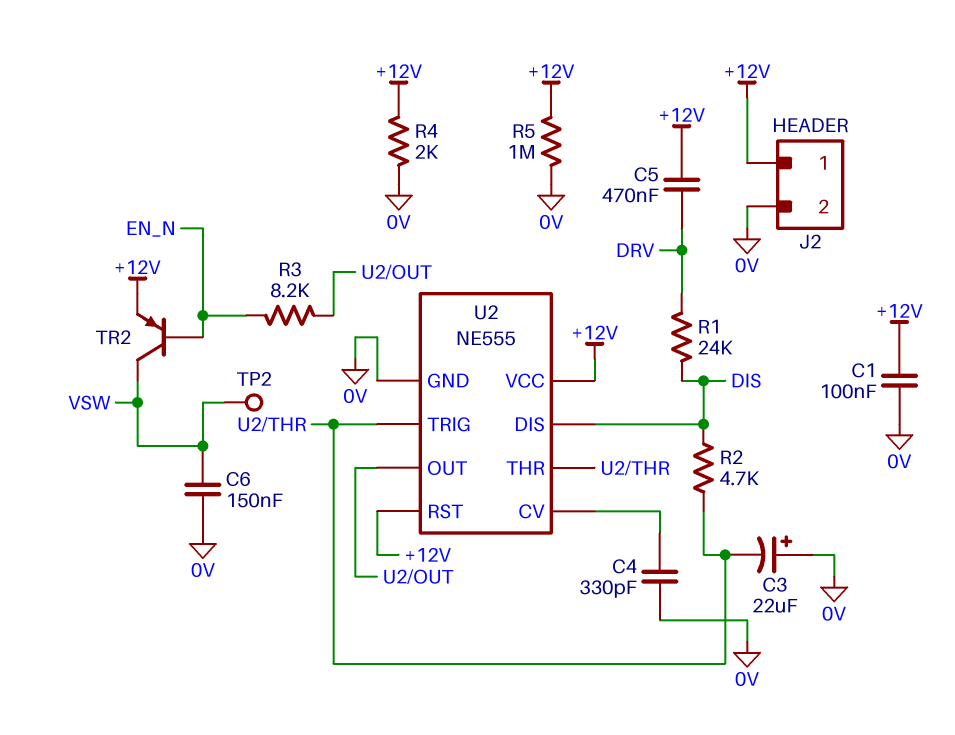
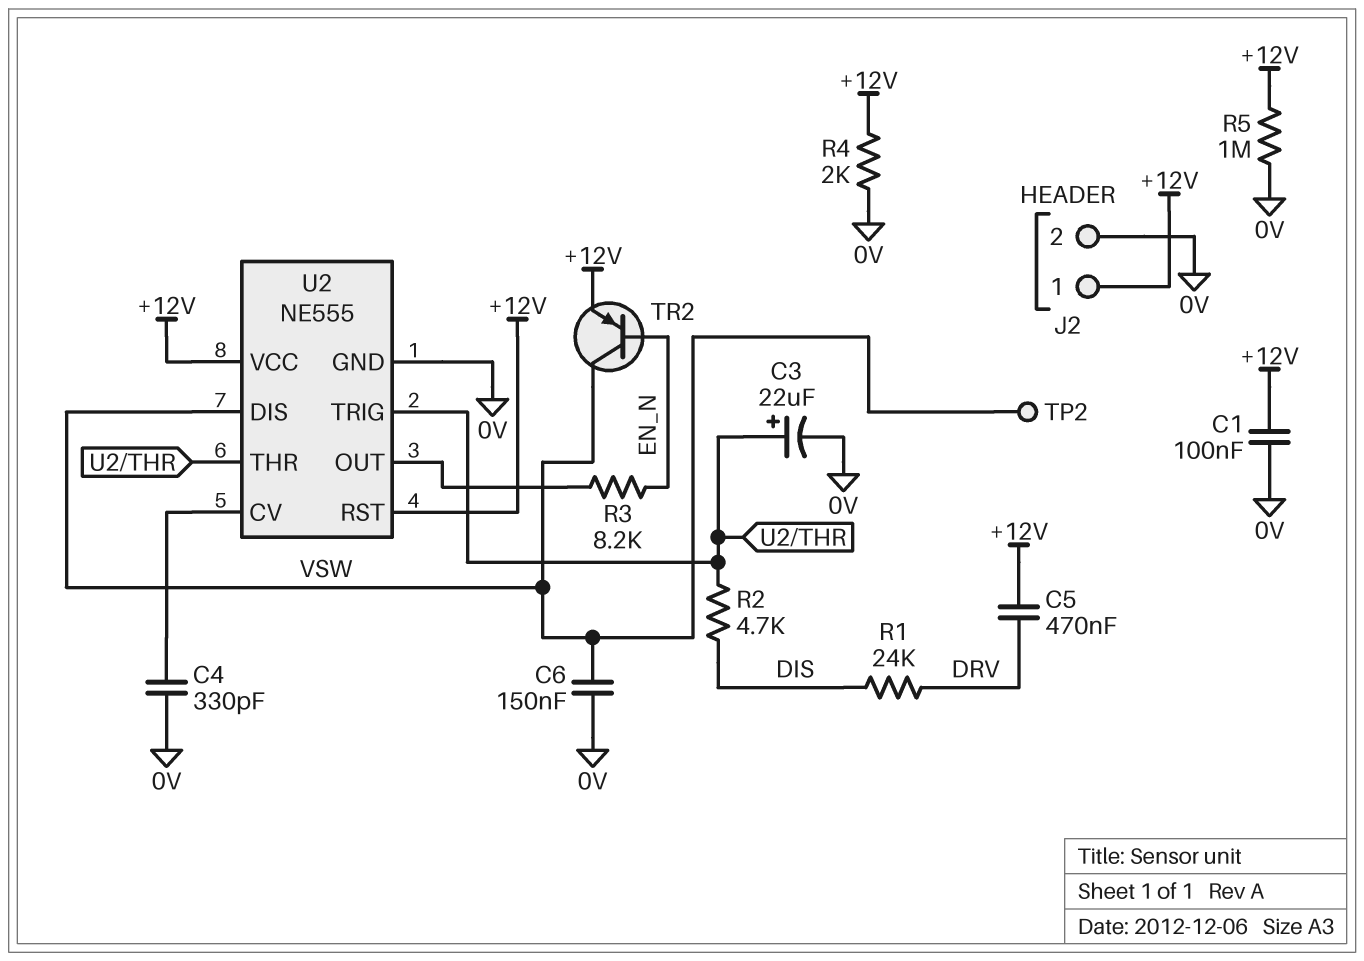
C3: 22uF (plus 0V, minus U2/THR) -> 22uF (plus U2/THR, minus 0V)
U2 pin DIS: DIS -> VSW

